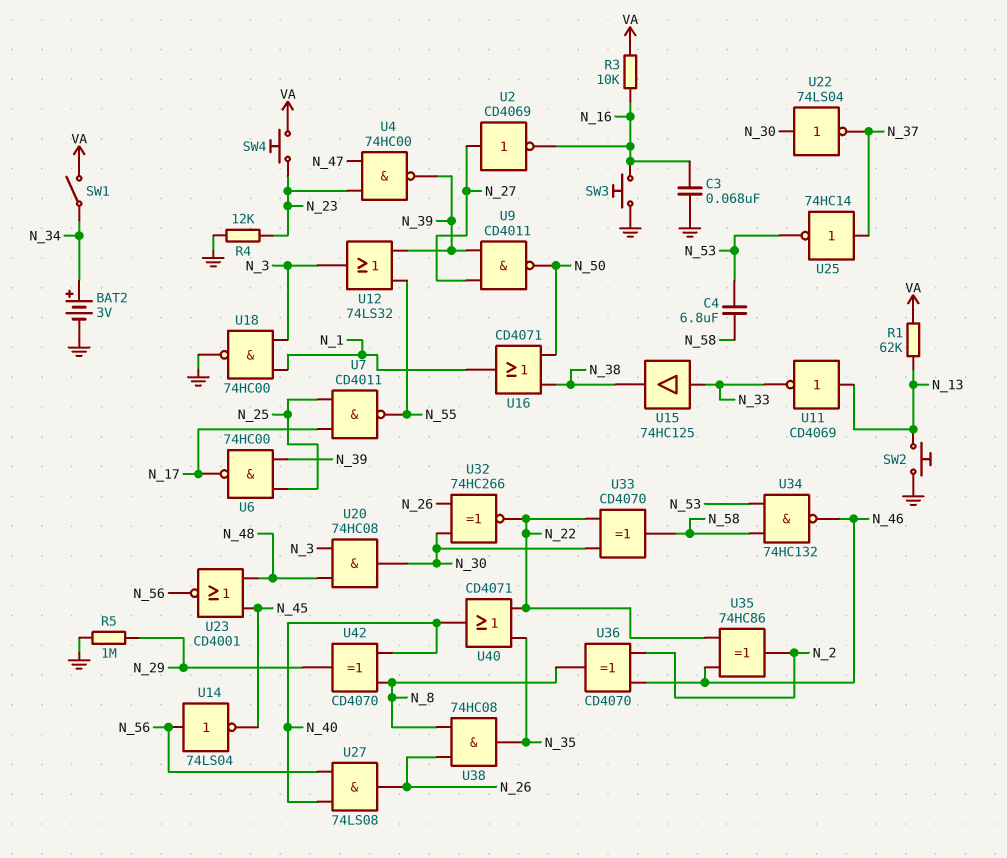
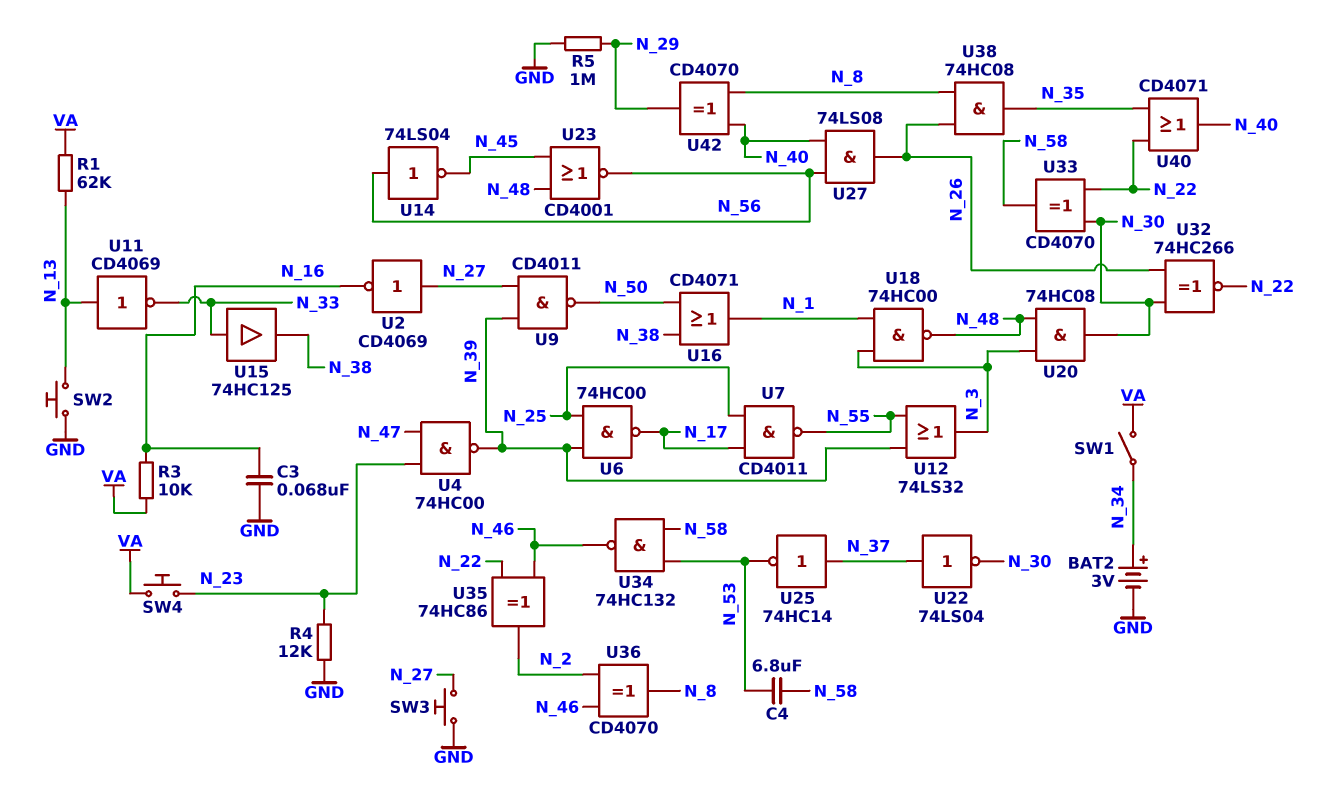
SW3: button (GND, N_16) -> button (GND, N_27)
U18: NAND 74HC00 (in N_1, in N_3, out GND) -> NAND 74HC00 (in N_1, in N_3, out N_48)
U22: NOT 74LS04 (in N_30, out N_37) -> NOT 74LS04 (in N_37, out N_30)

